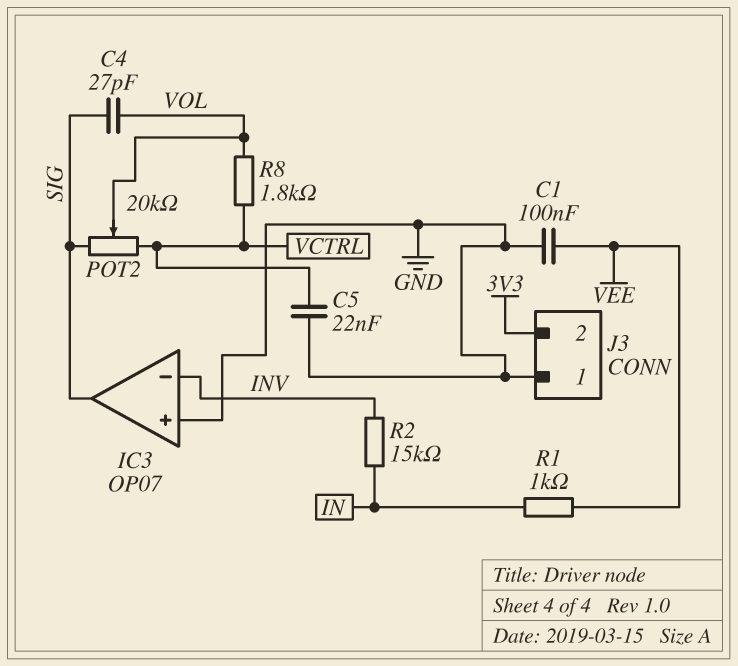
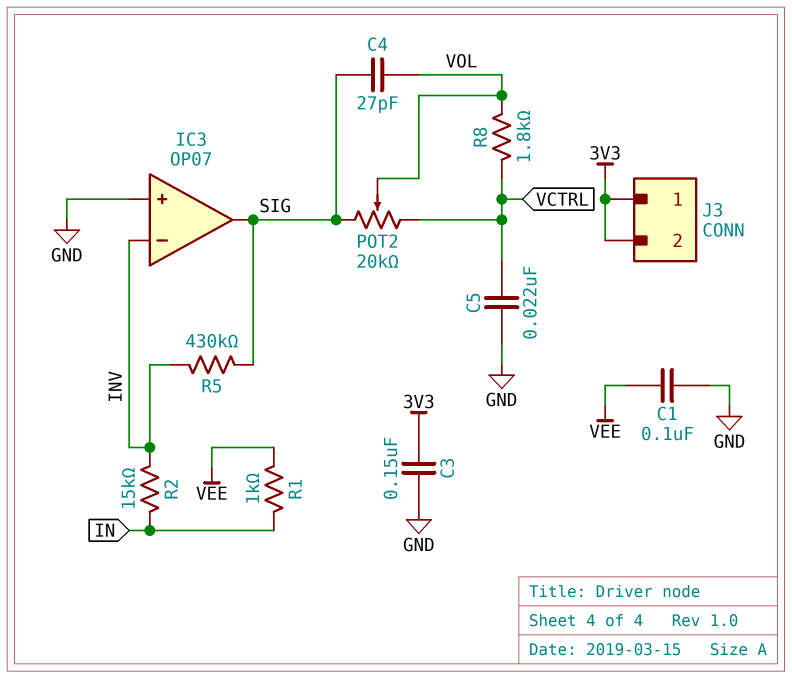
C3: none -> 150nF (3V3, GND)
J3 pin 1: GND -> 3V3
R5: none -> 430k (INV, SIG)

